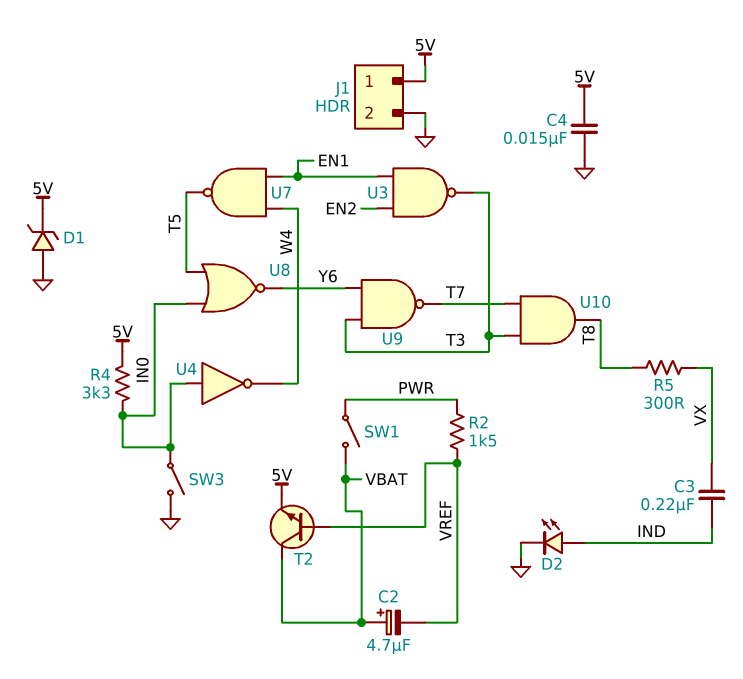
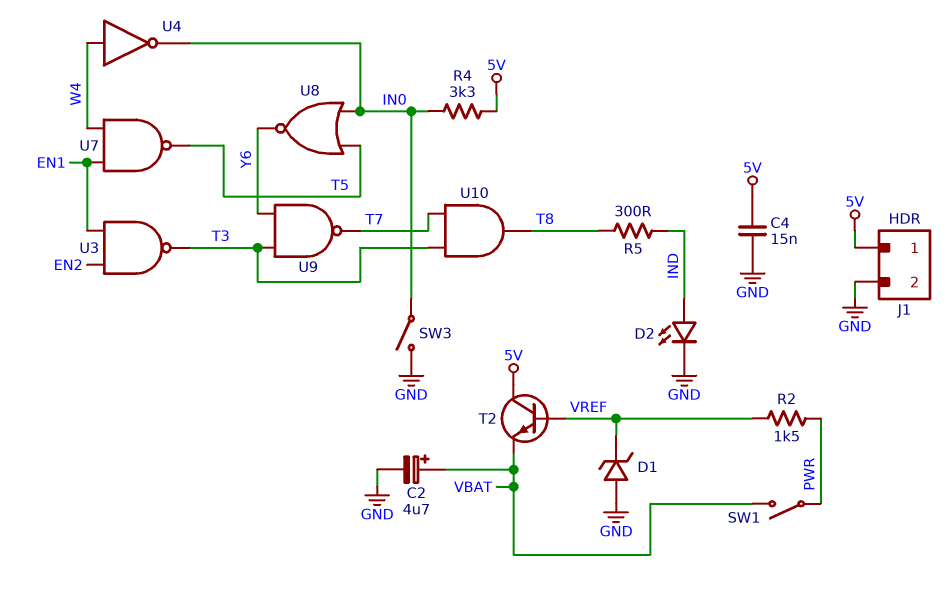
C2: 4.7uF (plus VBAT, minus VREF) -> 4.7uF (plus VBAT, minus GND)
C3: 220nF (IND, VX) -> none
D1: zener (A GND, K 5V) -> zener (A GND, K VREF)
R5: 300 (T8, VX) -> 300 (IND, T8)
T2: NPN (B VREF, C VBAT, E 5V) -> NPN (B VREF, C 5V, E VBAT)
U4: NOT (in IN0, out W4) -> NOT (in W4, out IN0)

